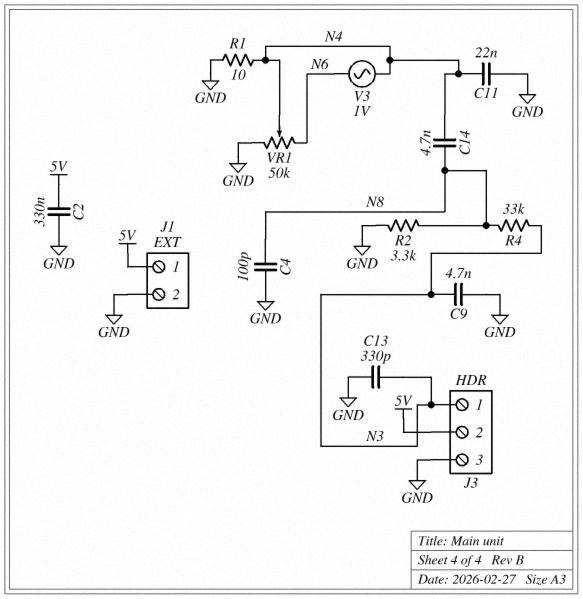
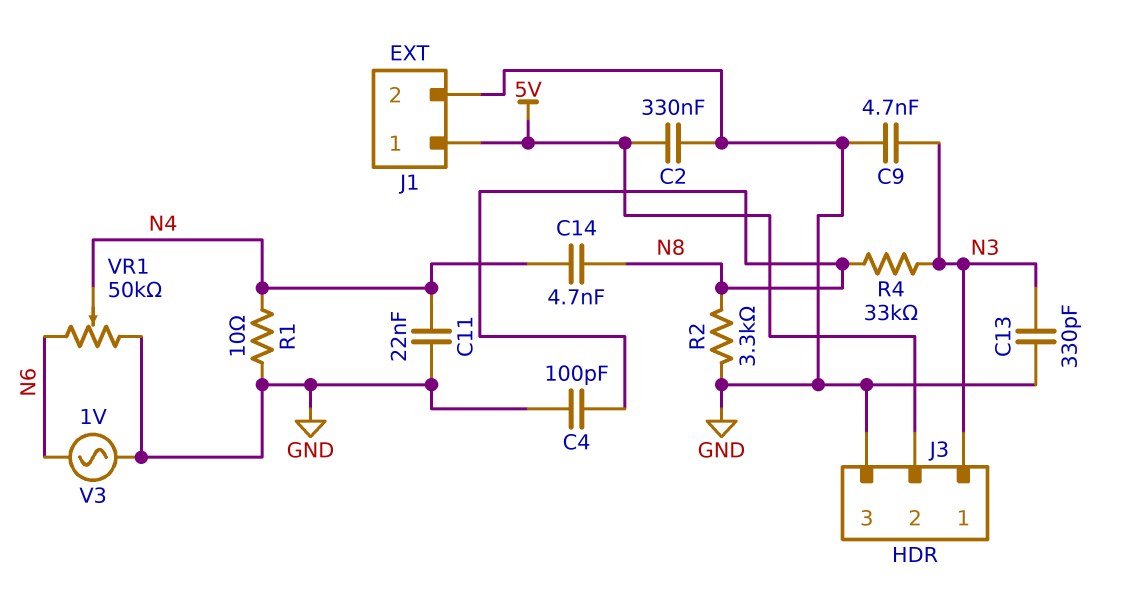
V3: AC 1V (N4, N6) -> AC 1V (GND, N6)

